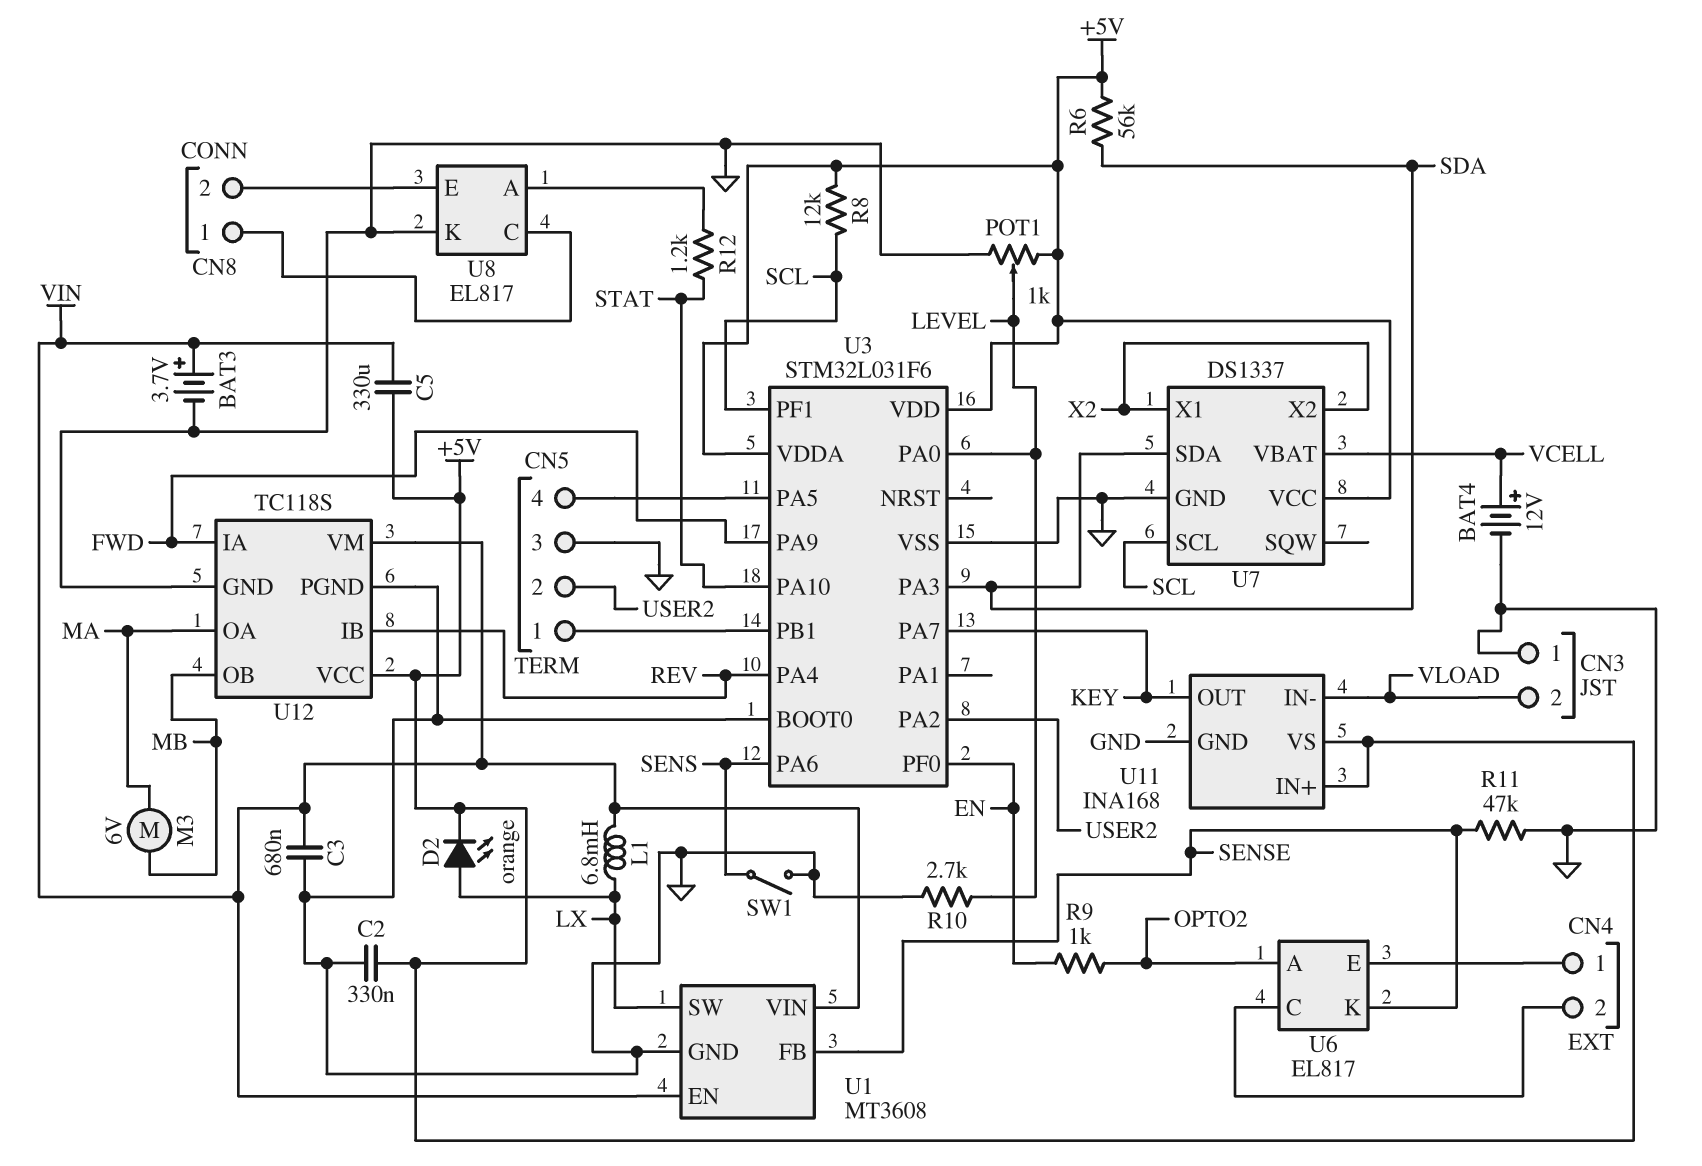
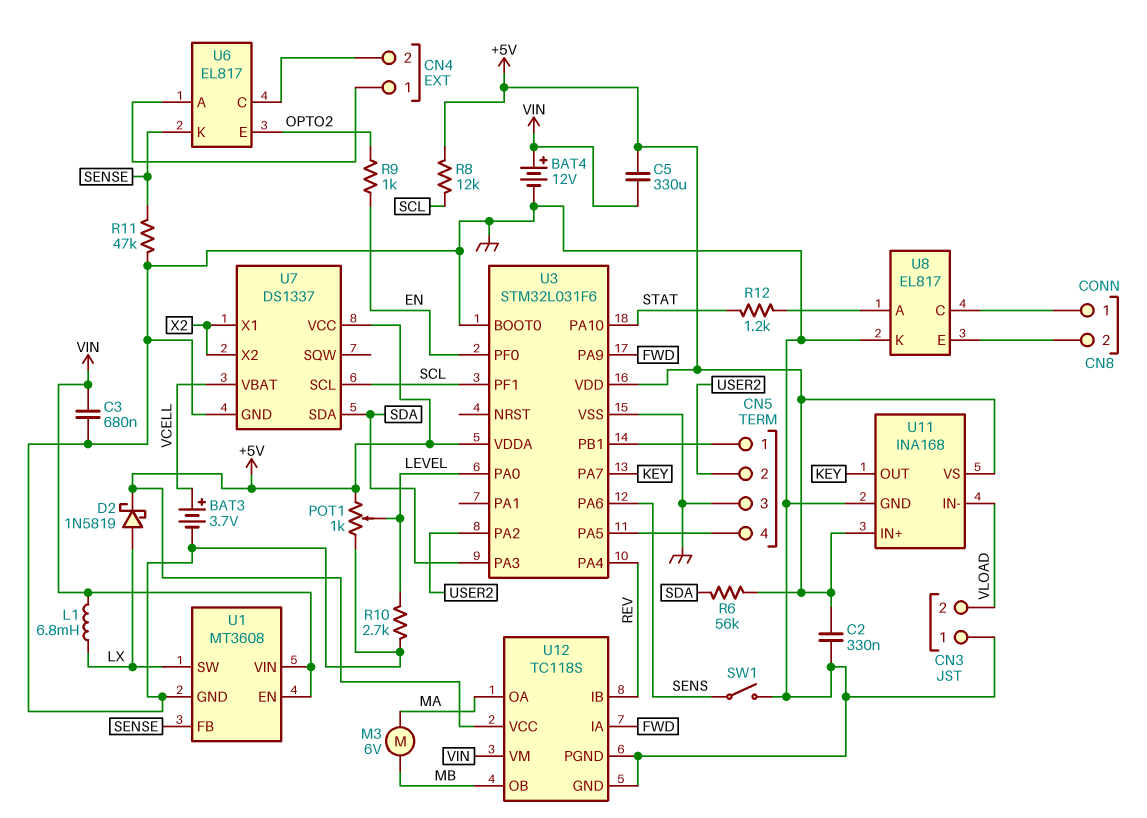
BAT3: 3.7V (plus VIN, minus GND) -> 3.7V (plus VCELL, minus GND)
BAT4: 12V (plus VCELL, minus GND) -> 12V (plus VIN, minus GND)
D2: LED orange (A LX, K +5V) -> schottky 1N5819 (A LX, K +5V)
U6 pin A: OPTO2 -> CN4/1
U6 pin E: CN4/1 -> OPTO2

